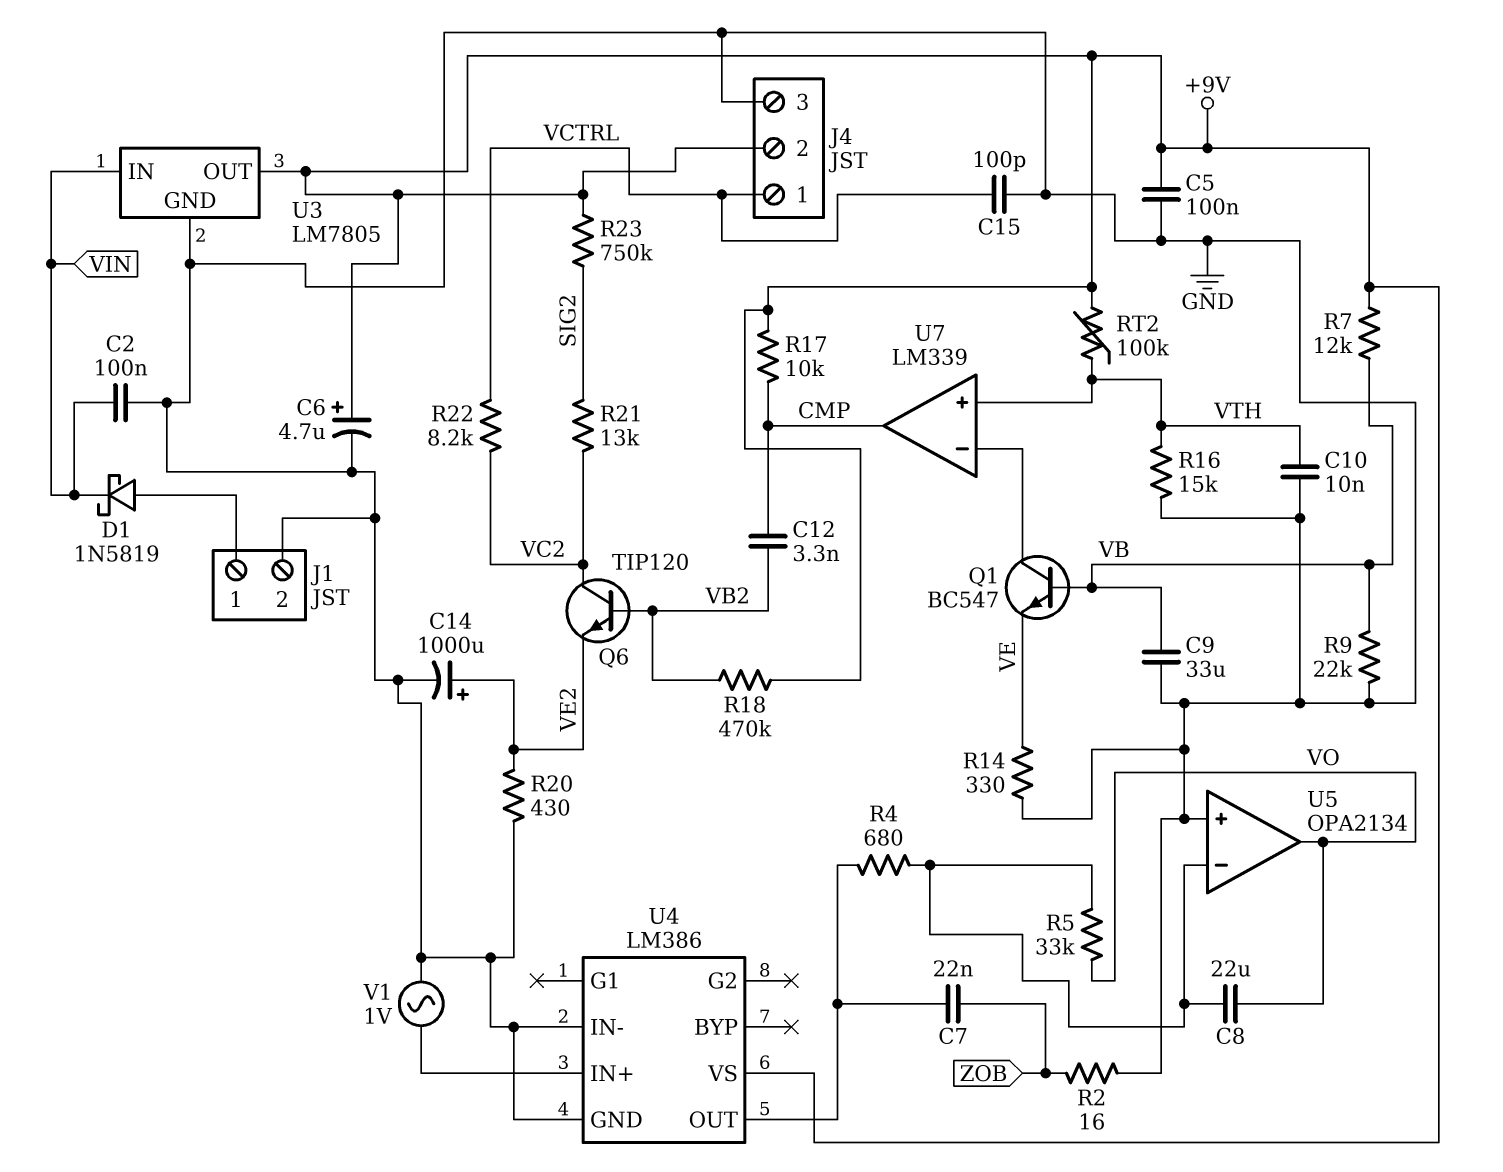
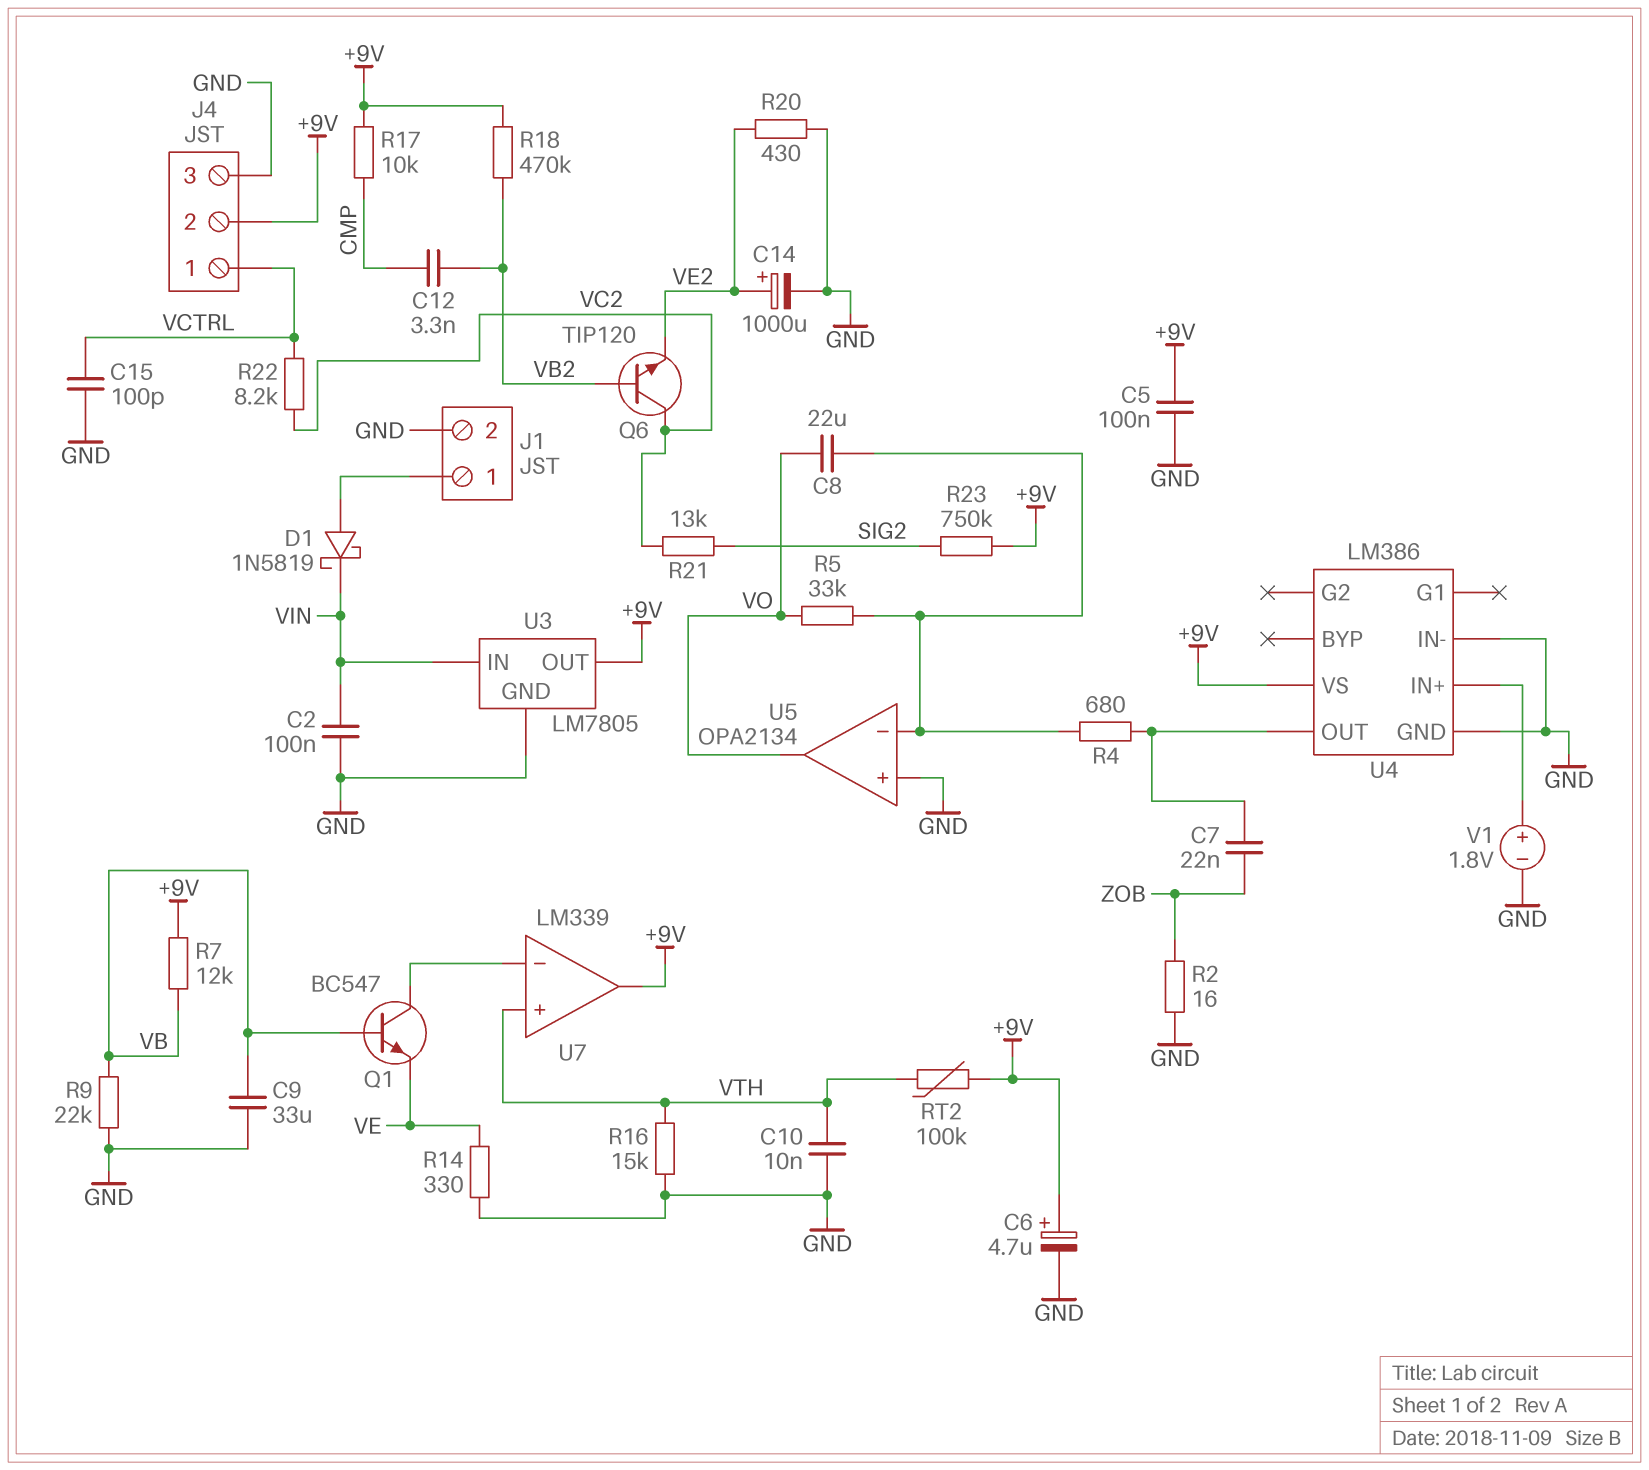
U7 pin out: CMP -> +9V
V1: AC 1V (GND, U4/IN+) -> 1.8V (plus U4/IN+, minus GND)

